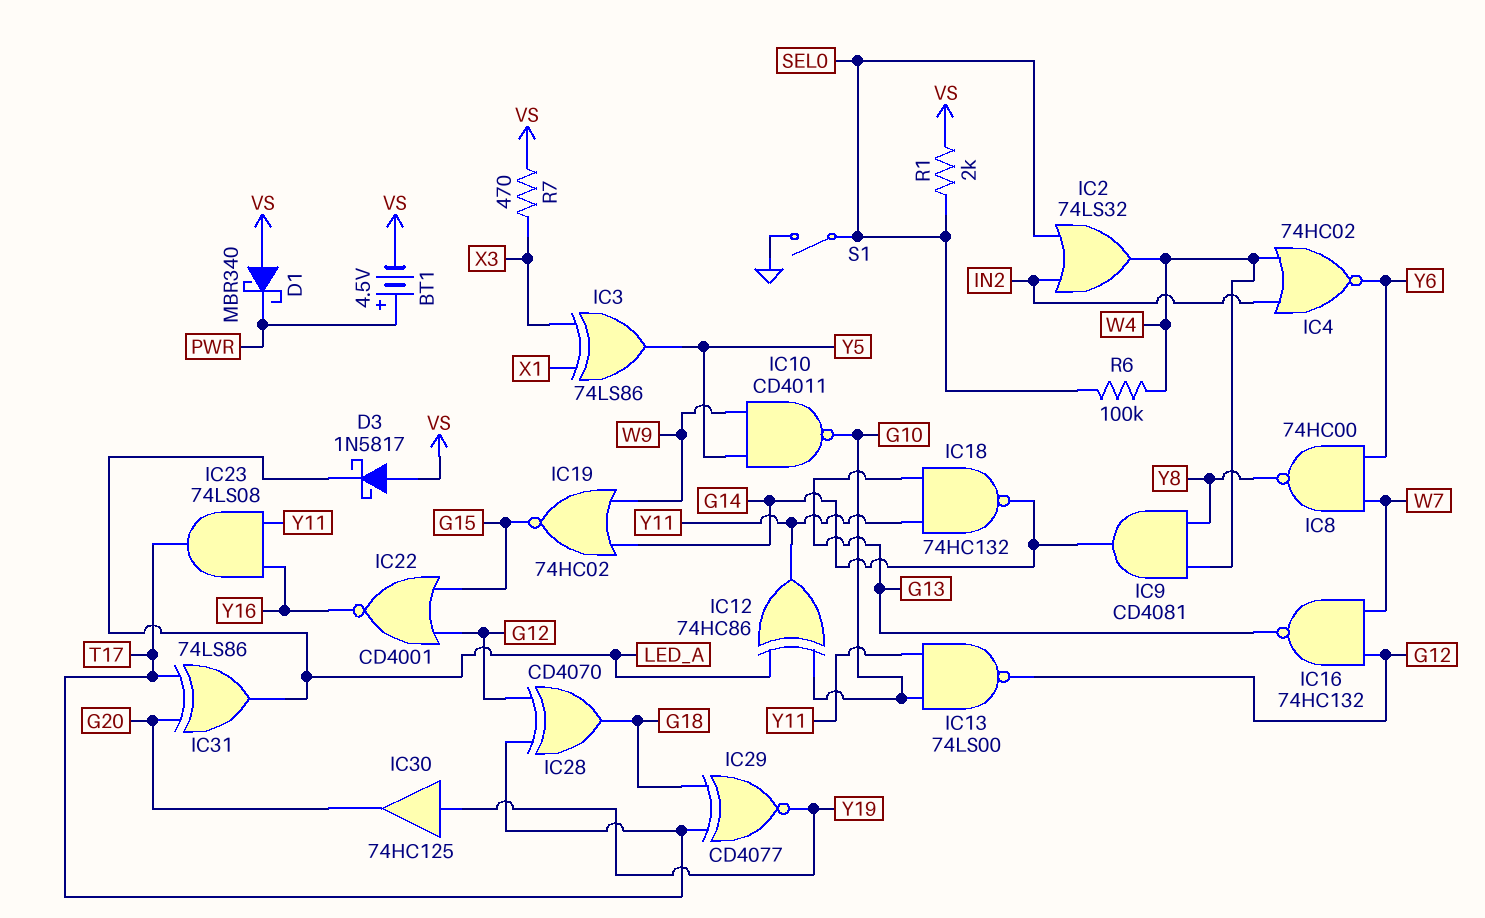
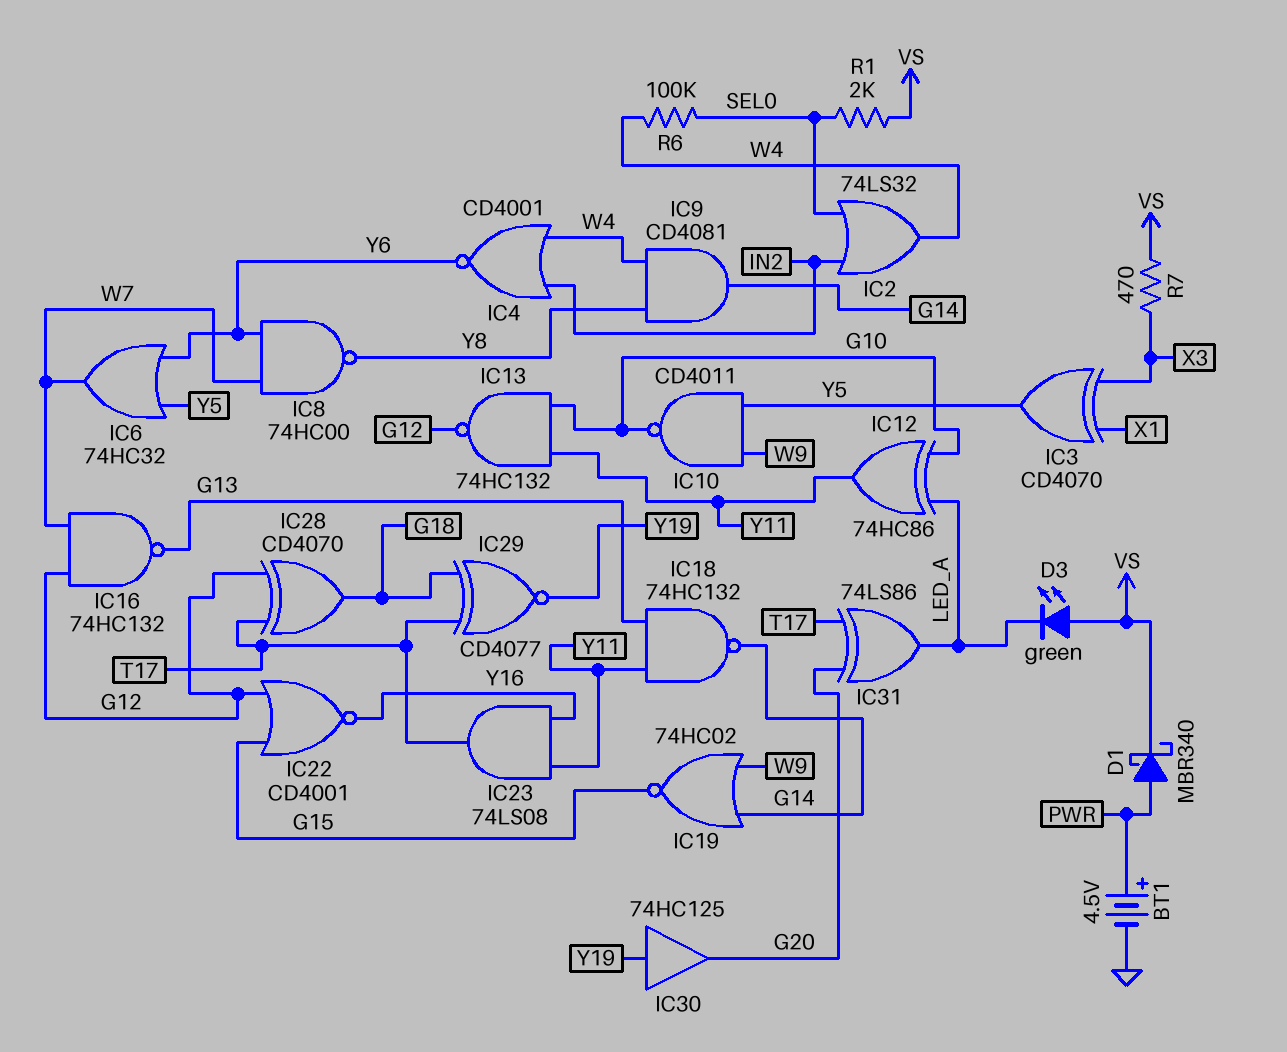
BT1: 4.5V (plus PWR, minus VS) -> 4.5V (plus PWR, minus GND)
D1: schottky MBR340 (A VS, K PWR) -> schottky MBR340 (A PWR, K VS)
D3: schottky 1N5817 (A VS, K LED_A) -> LED green (A VS, K LED_A)
IC3: XOR 74LS86 (in X1, in X3, out Y5) -> XOR CD4070 (in X1, in X3, out Y5)
IC4: NOR 74HC02 (in IN2, in W4, out Y6) -> NOR CD4001 (in IN2, in W4, out Y6)
IC6: none -> OR 74HC32 (in Y5, in Y6, out W7)
IC13: NAND 74LS00 (in G10, in Y11, out G12) -> NAND 74HC132 (in G10, in Y11, out G12)
S1: switch (GND, SEL0) -> none

